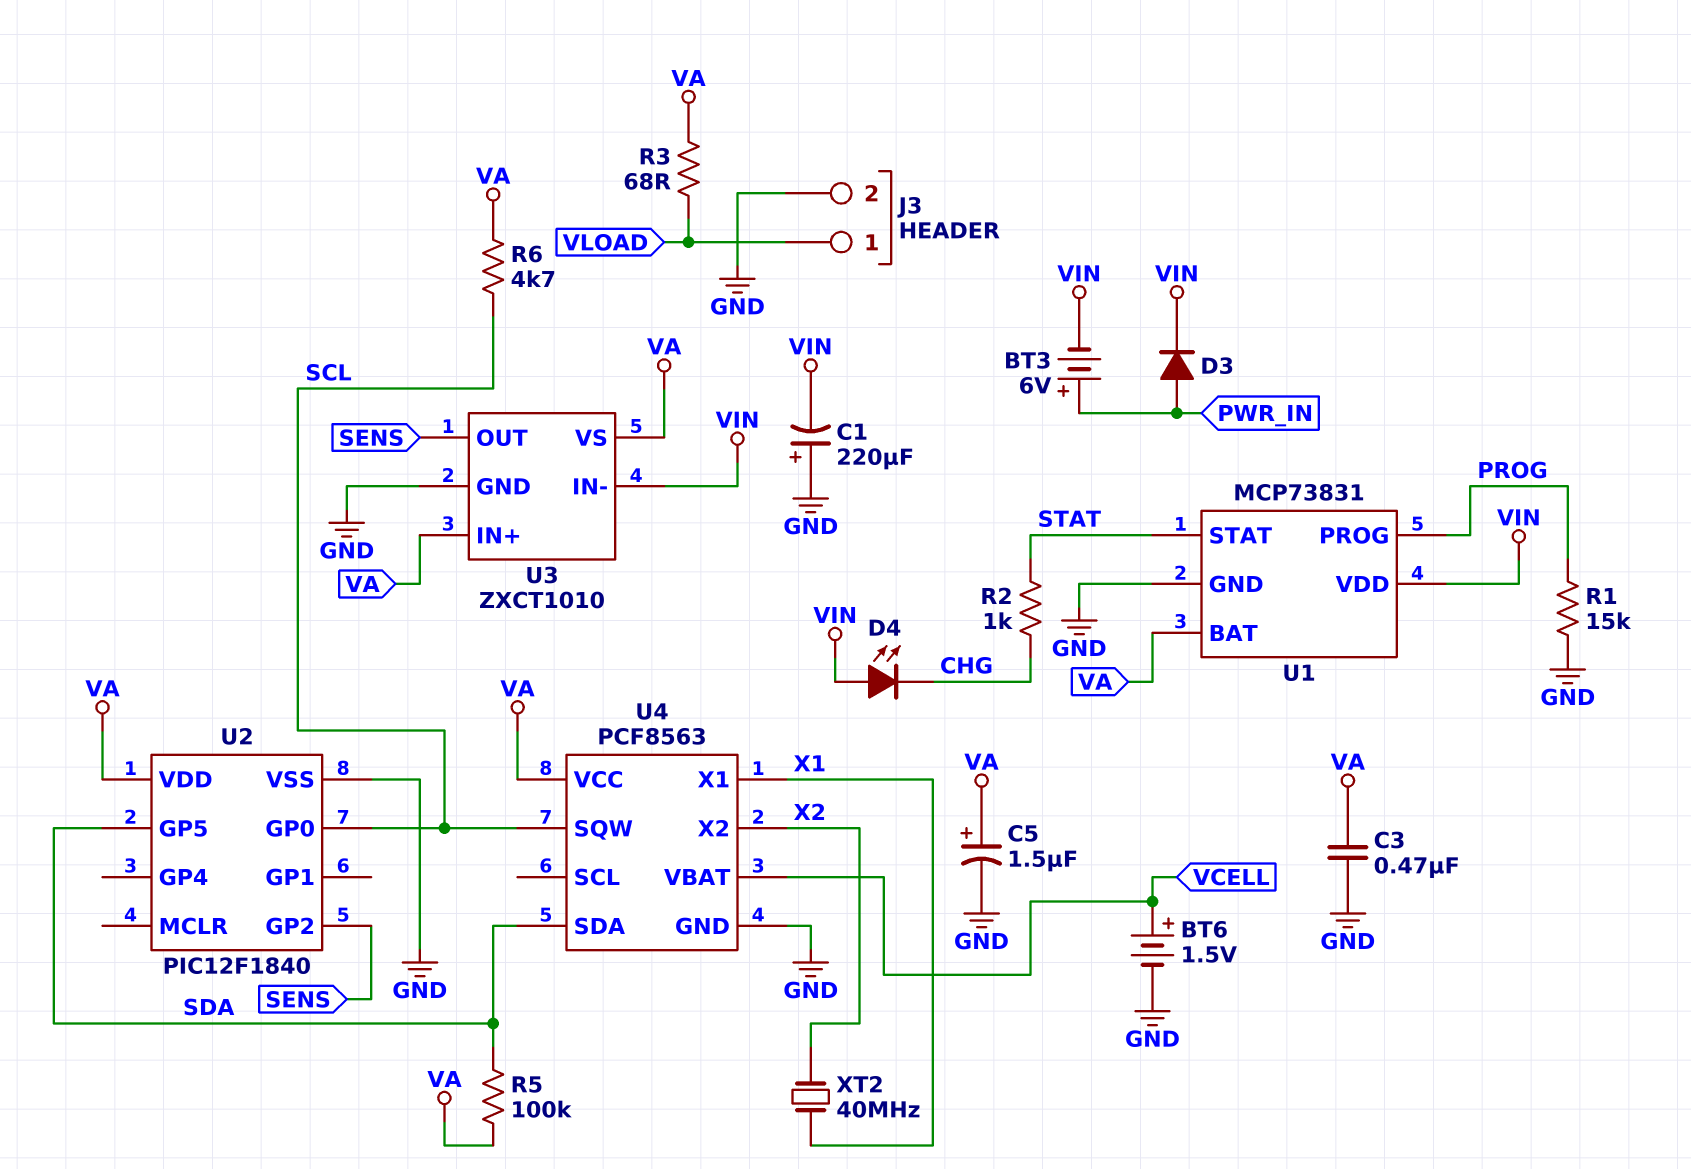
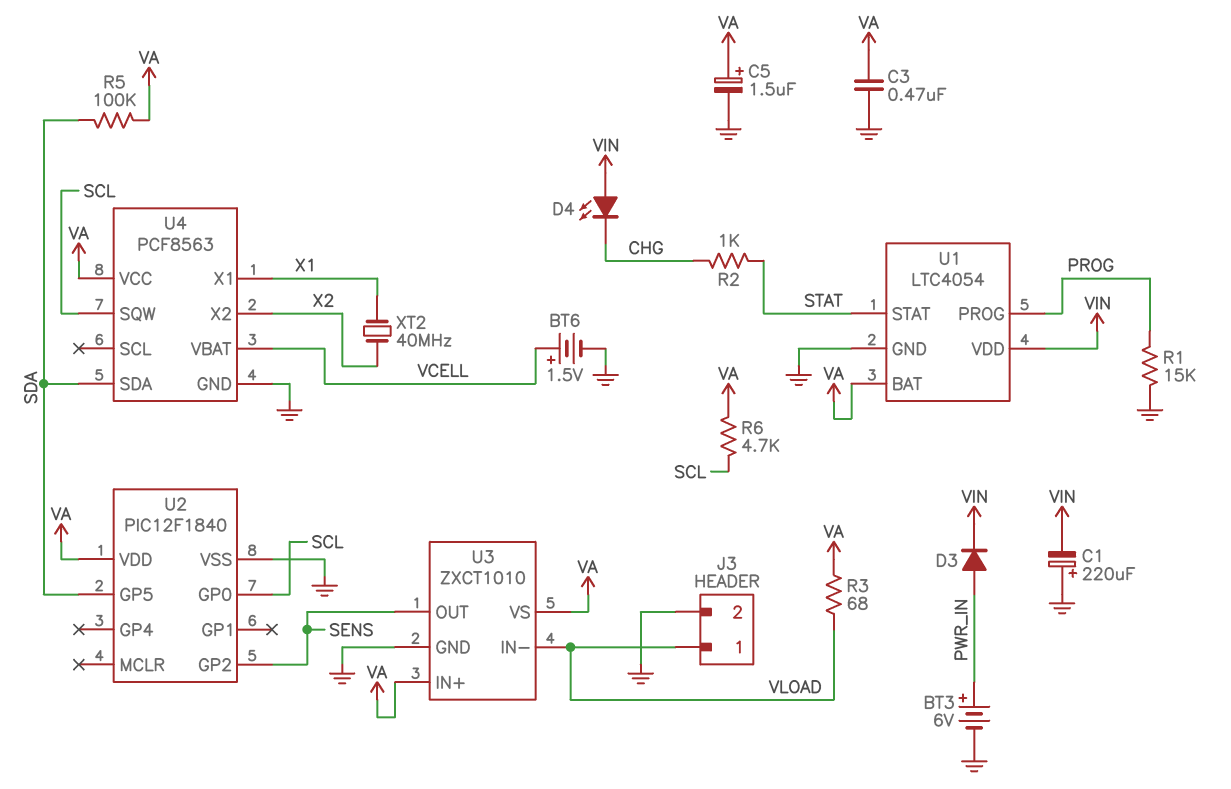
BT3: 6V (plus PWR_IN, minus VIN) -> 6V (plus PWR_IN, minus GND)
U1: MCP73831 -> LTC4054
U3 pin IN-: VIN -> VLOAD

